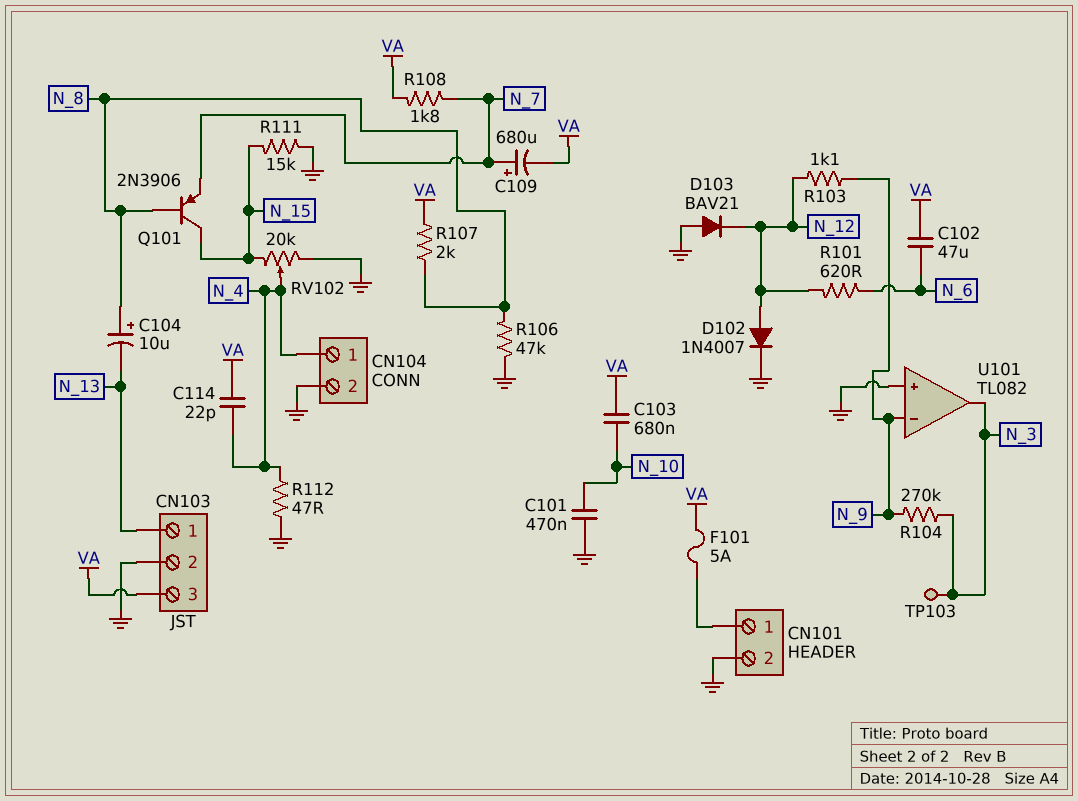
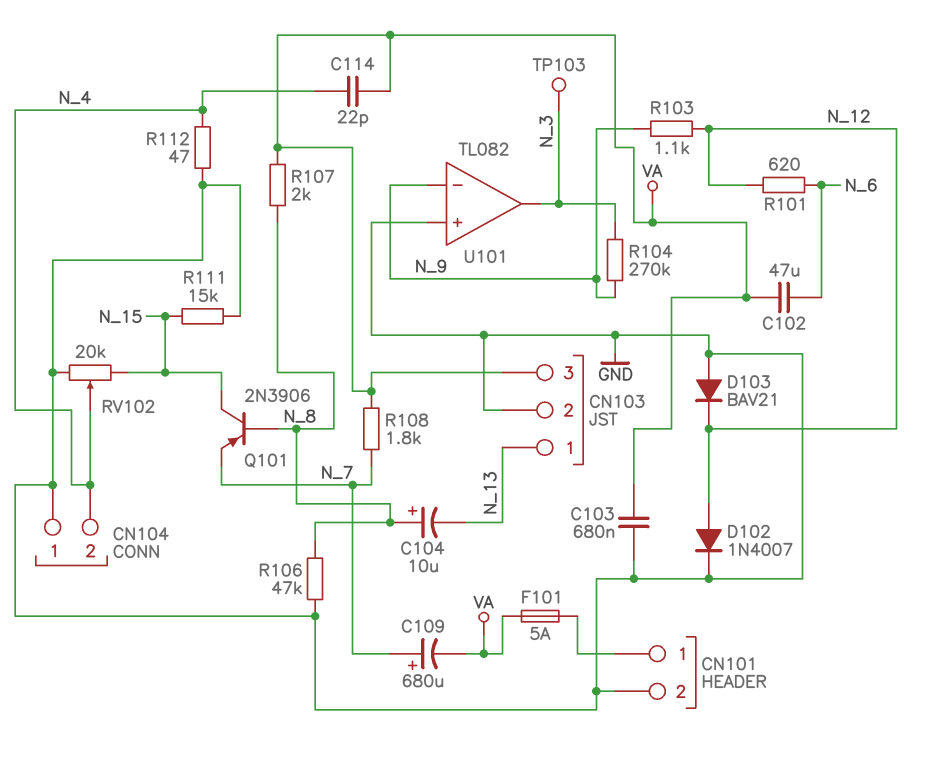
C101: 470nF (GND, N_10) -> none
C103: 680nF (N_10, VA) -> 680nF (GND, VA)
CN104 pin 1: N_4 -> GND
CN104 pin 2: GND -> N_4

